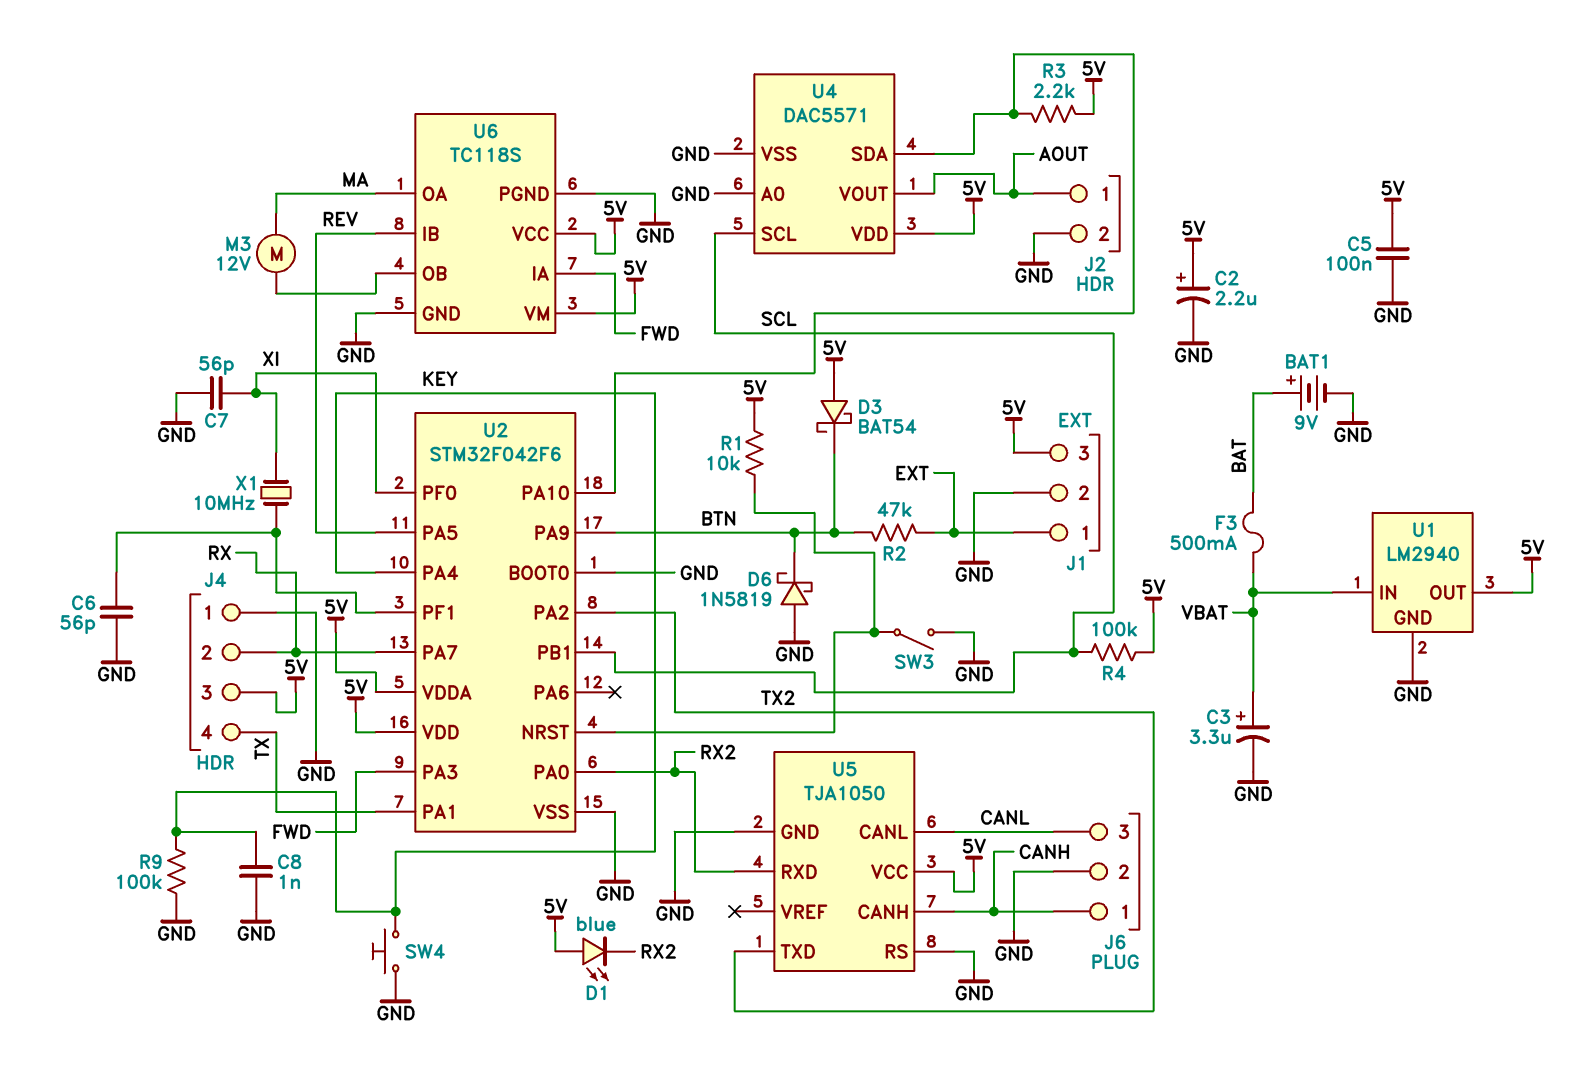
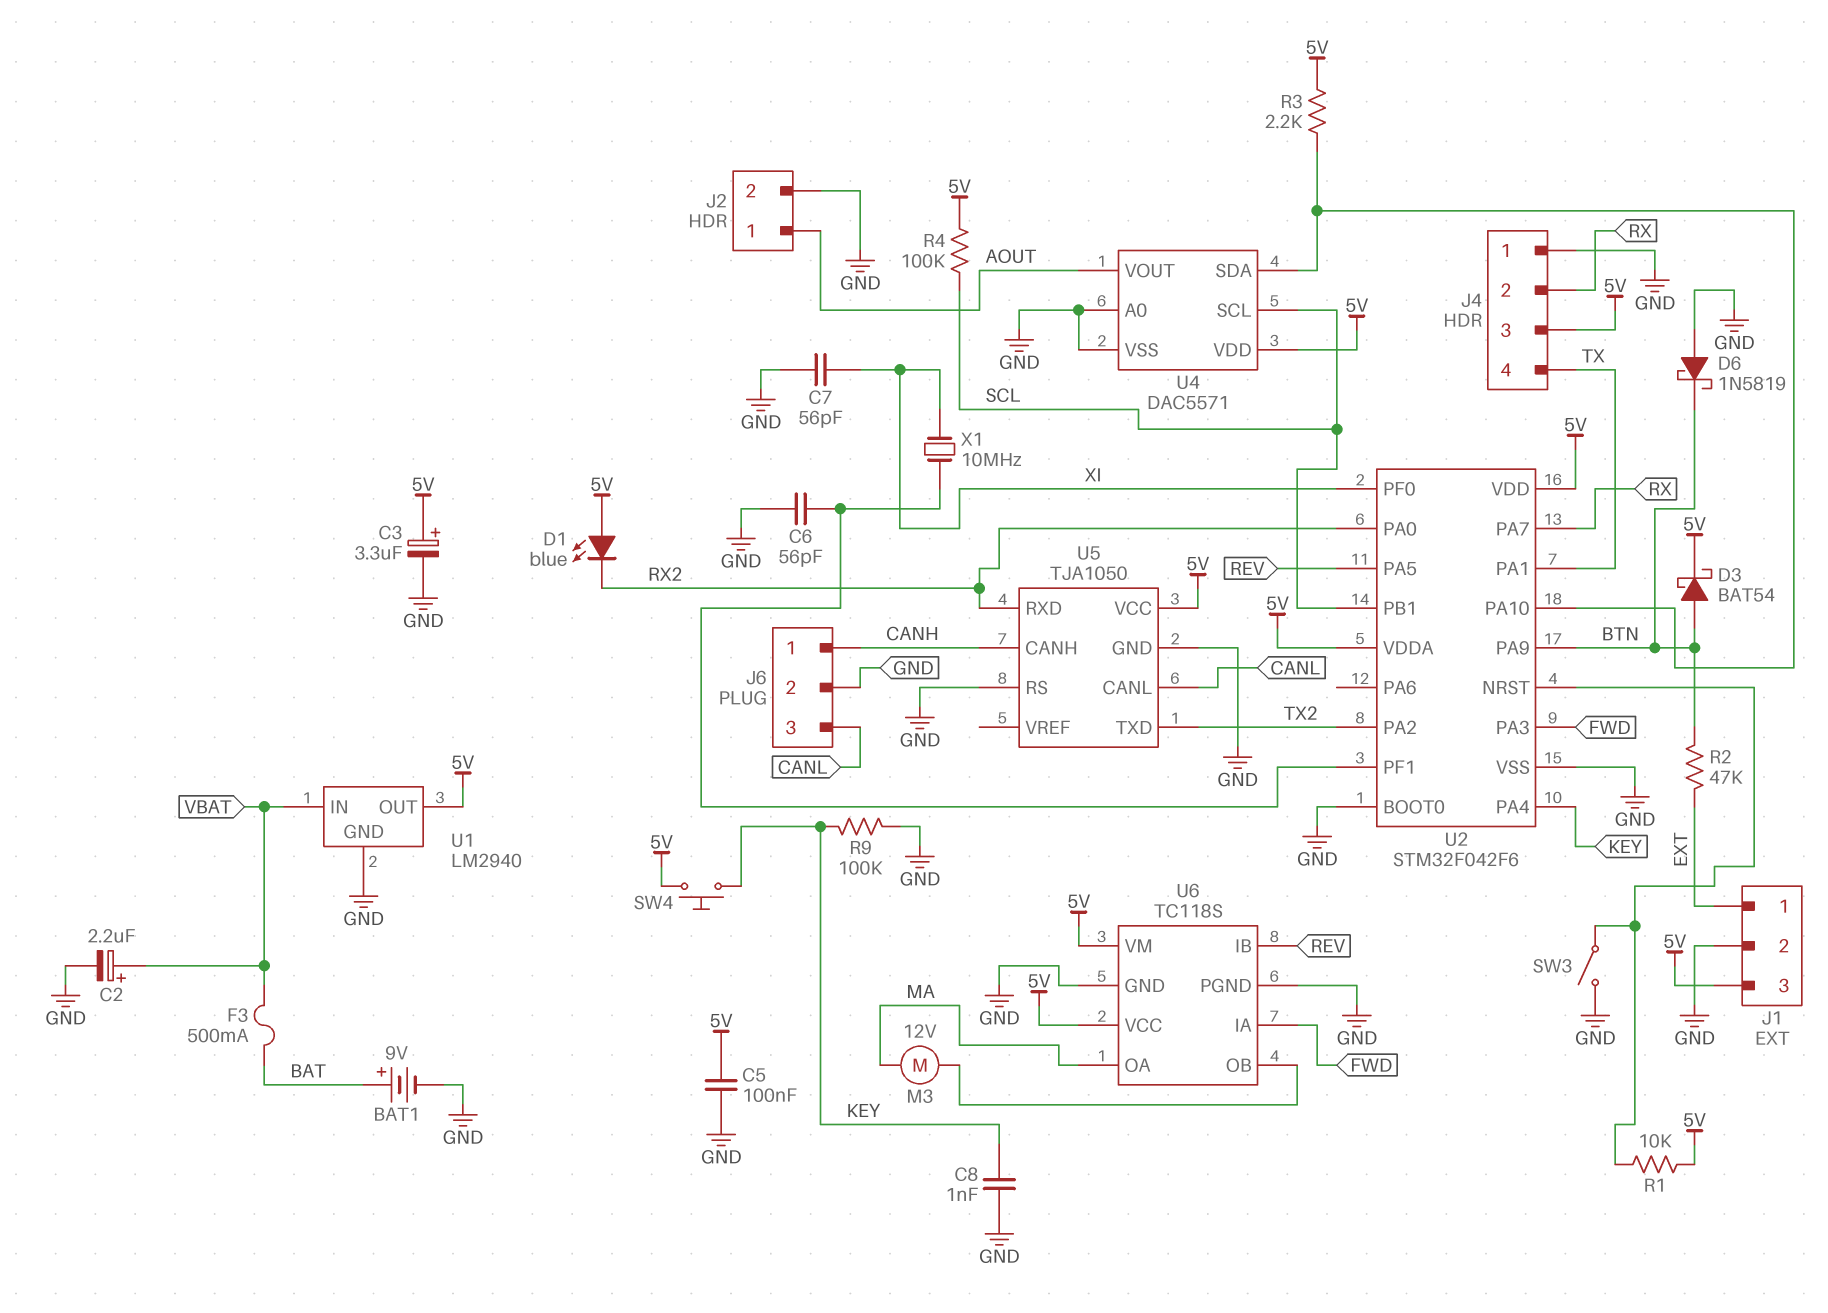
C2: 2.2uF (plus 5V, minus GND) -> 2.2uF (plus VBAT, minus GND)
C3: 3.3uF (plus VBAT, minus GND) -> 3.3uF (plus 5V, minus GND)
D3: schottky BAT54 (A 5V, K BTN) -> schottky BAT54 (A BTN, K 5V)
SW4: button (GND, KEY) -> button (5V, KEY)

